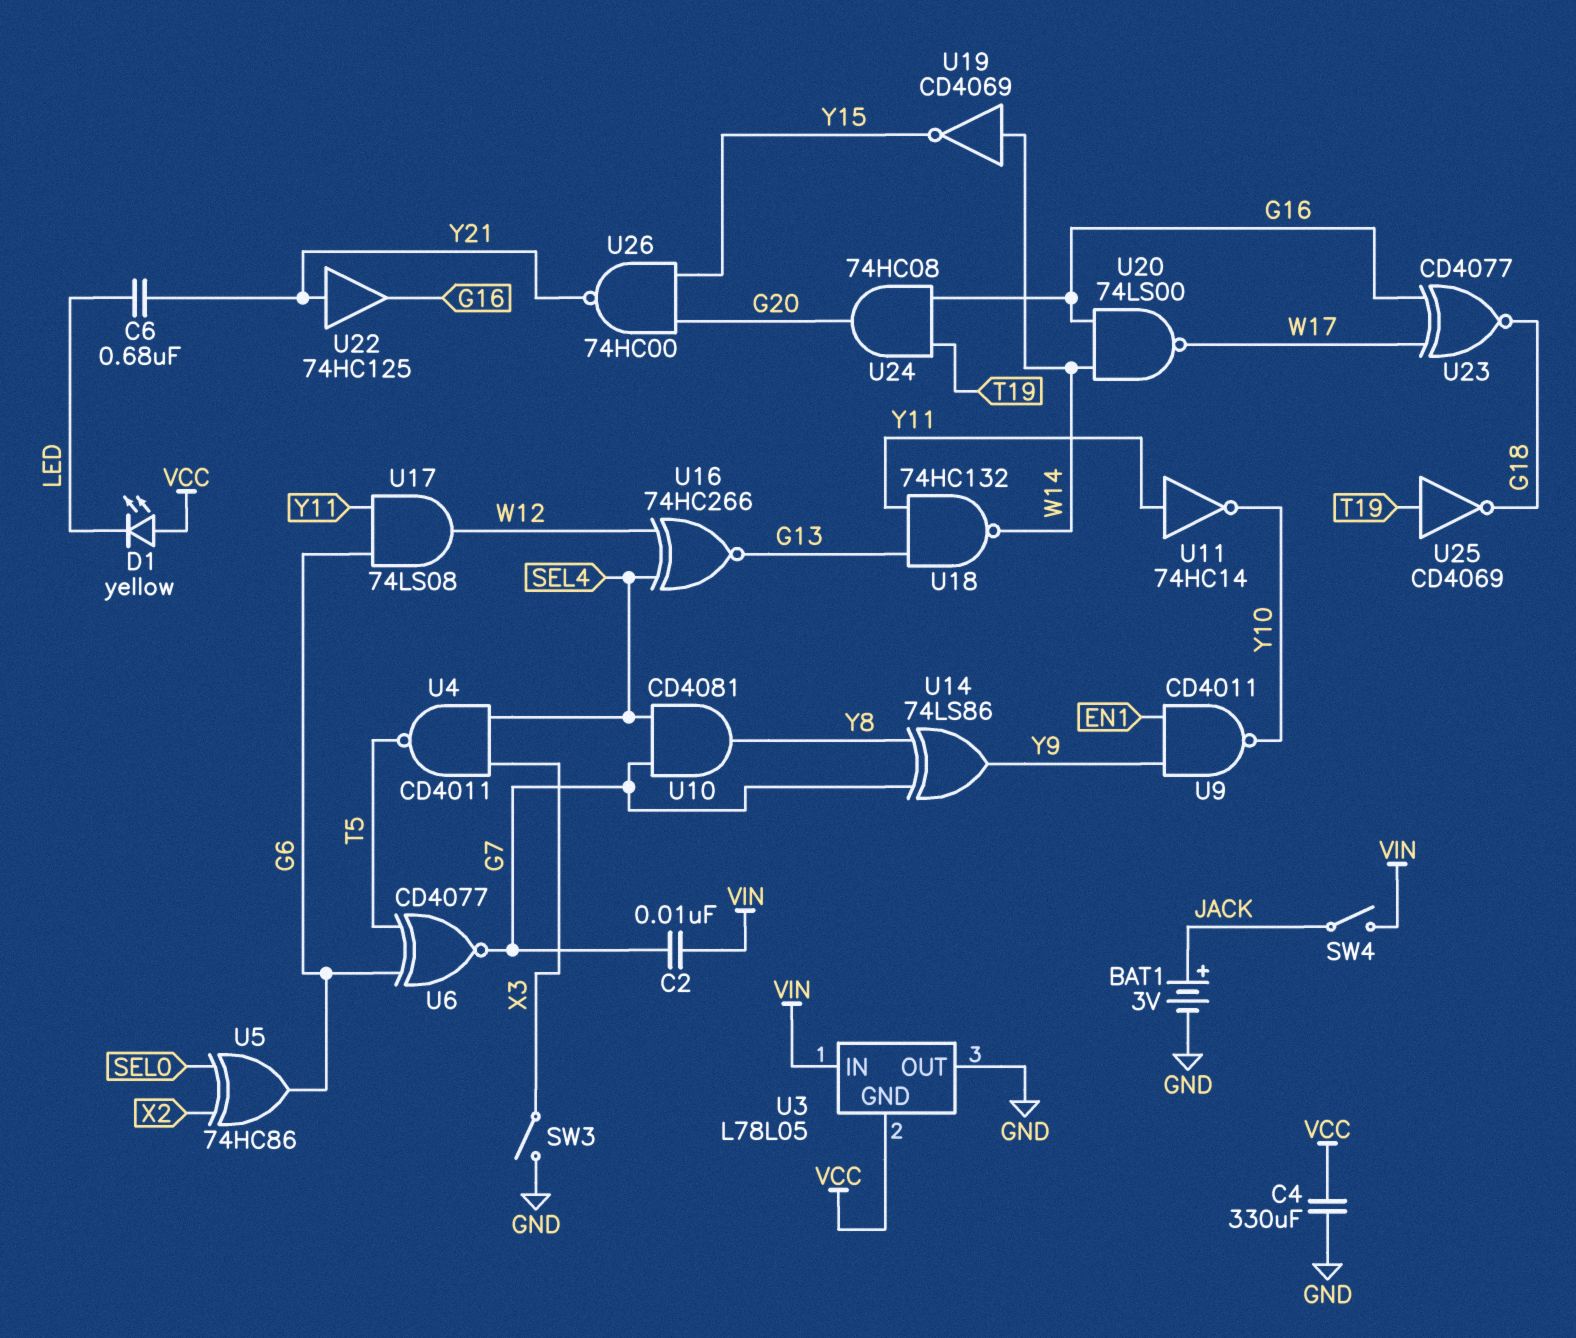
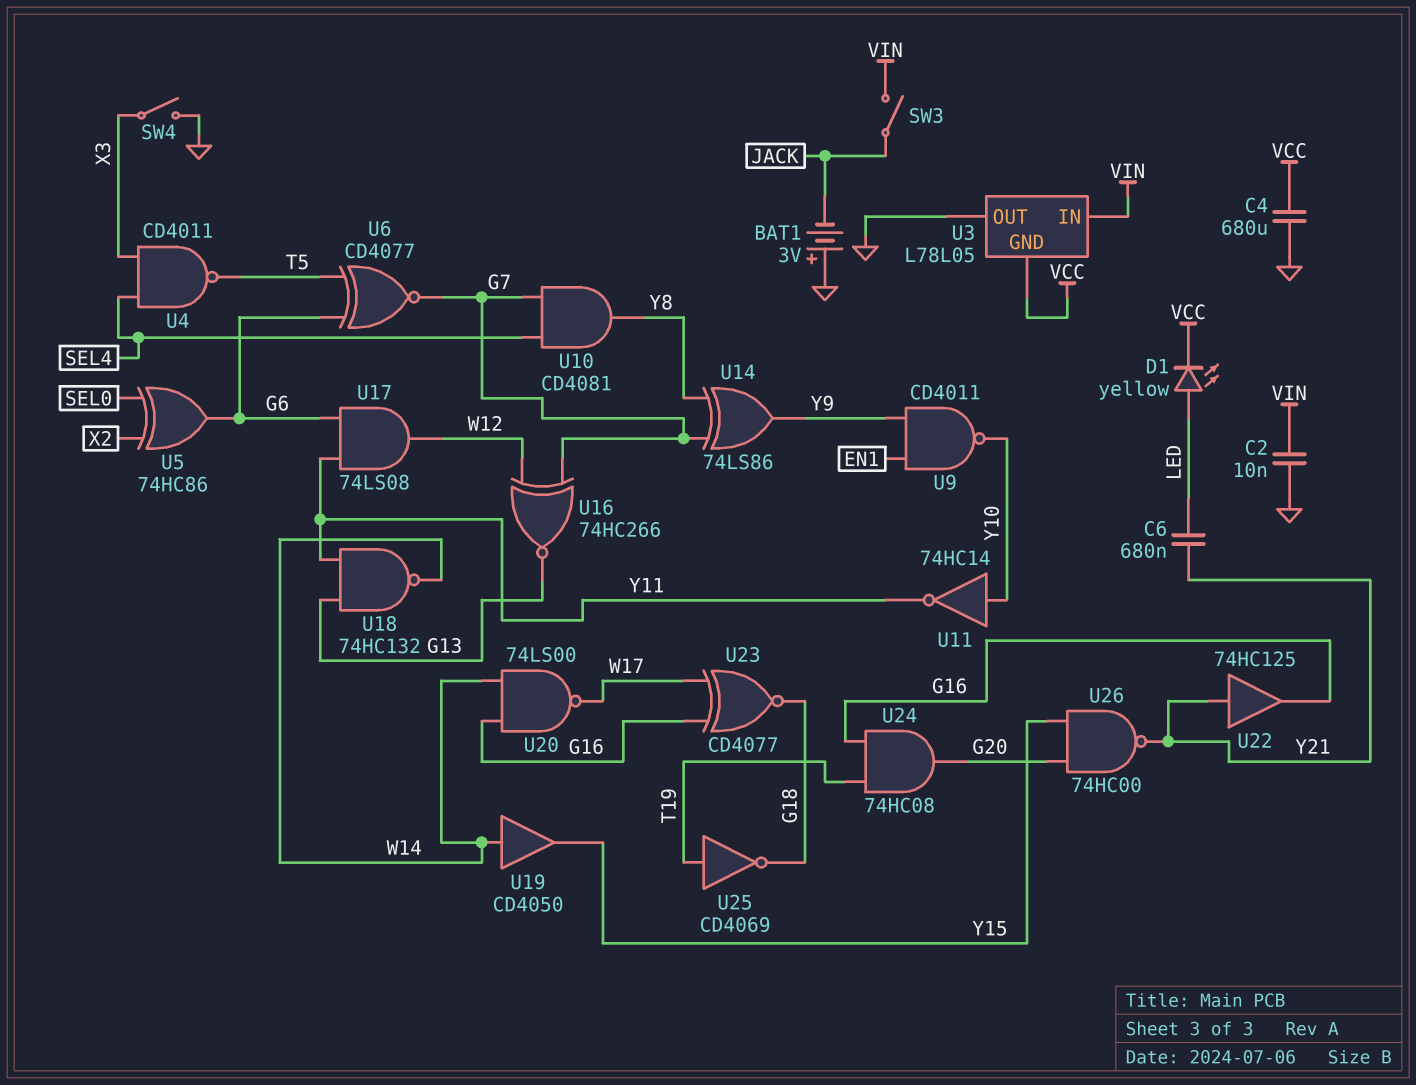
BAT1: 3V (plus JACK, minus GND) -> 3V (plus GND, minus JACK)
C2: 10nF (G7, VIN) -> 10nF (GND, VIN)
C4: 330uF (GND, VCC) -> 680uF (GND, VCC)
D1: LED yellow (A VCC, K LED) -> LED yellow (A LED, K VCC)
SW3: switch (GND, X3) -> switch (JACK, VIN)
SW4: switch (JACK, VIN) -> switch (GND, X3)
U11: NOT 74HC14 (in Y11, out Y10) -> NOT 74HC14 (in Y10, out Y11)
U16: XNOR 74HC266 (in SEL4, in W12, out G13) -> XNOR 74HC266 (in G7, in W12, out G13)
U19: NOT CD4069 (in W14, out Y15) -> buffer CD4050 (in W14, out Y15)

